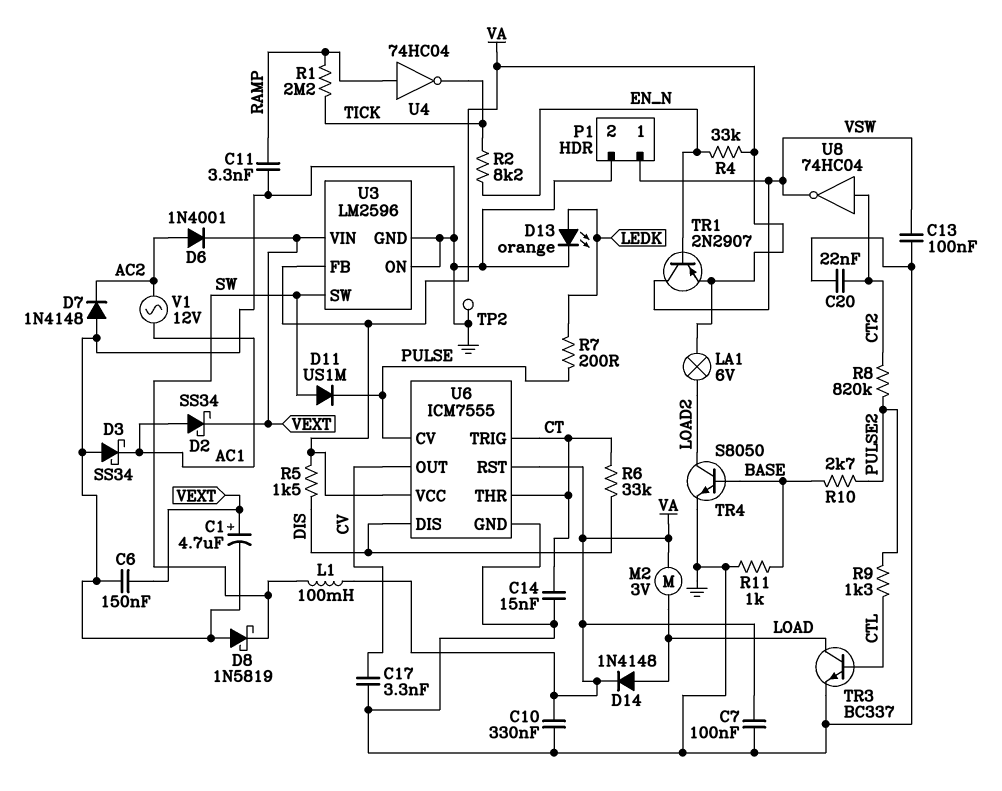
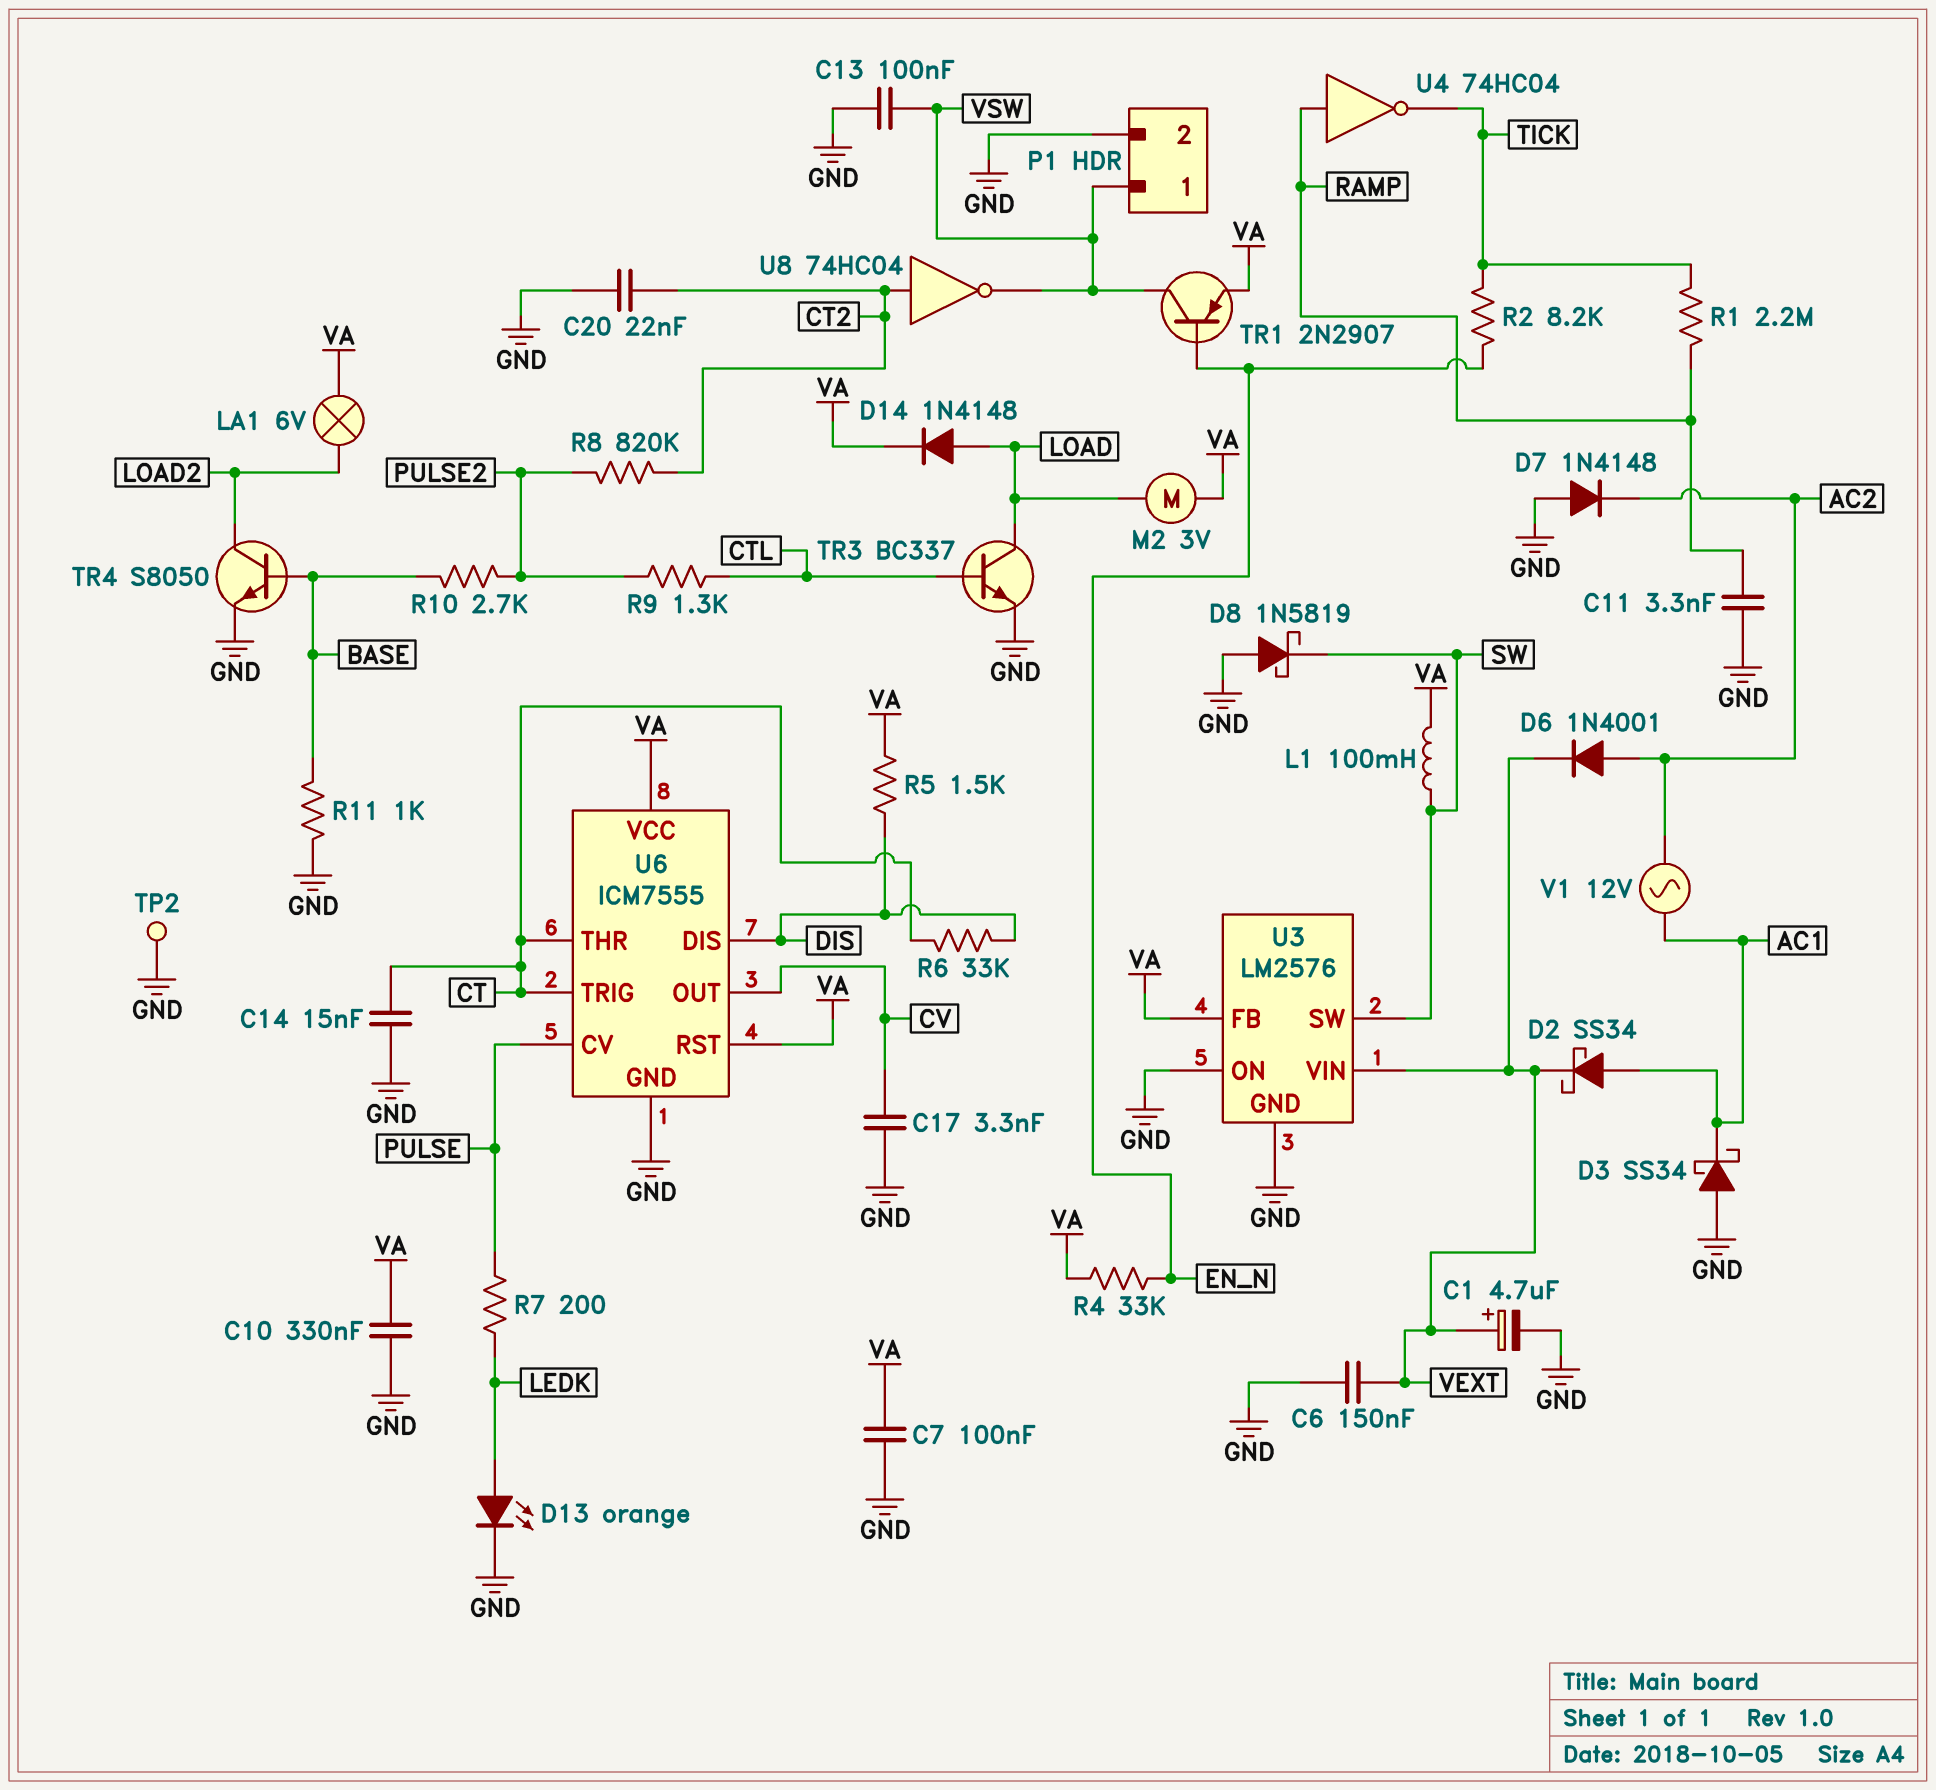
D11: diode US1M (A SW, K PULSE) -> none
U3: LM2596 -> LM2576

